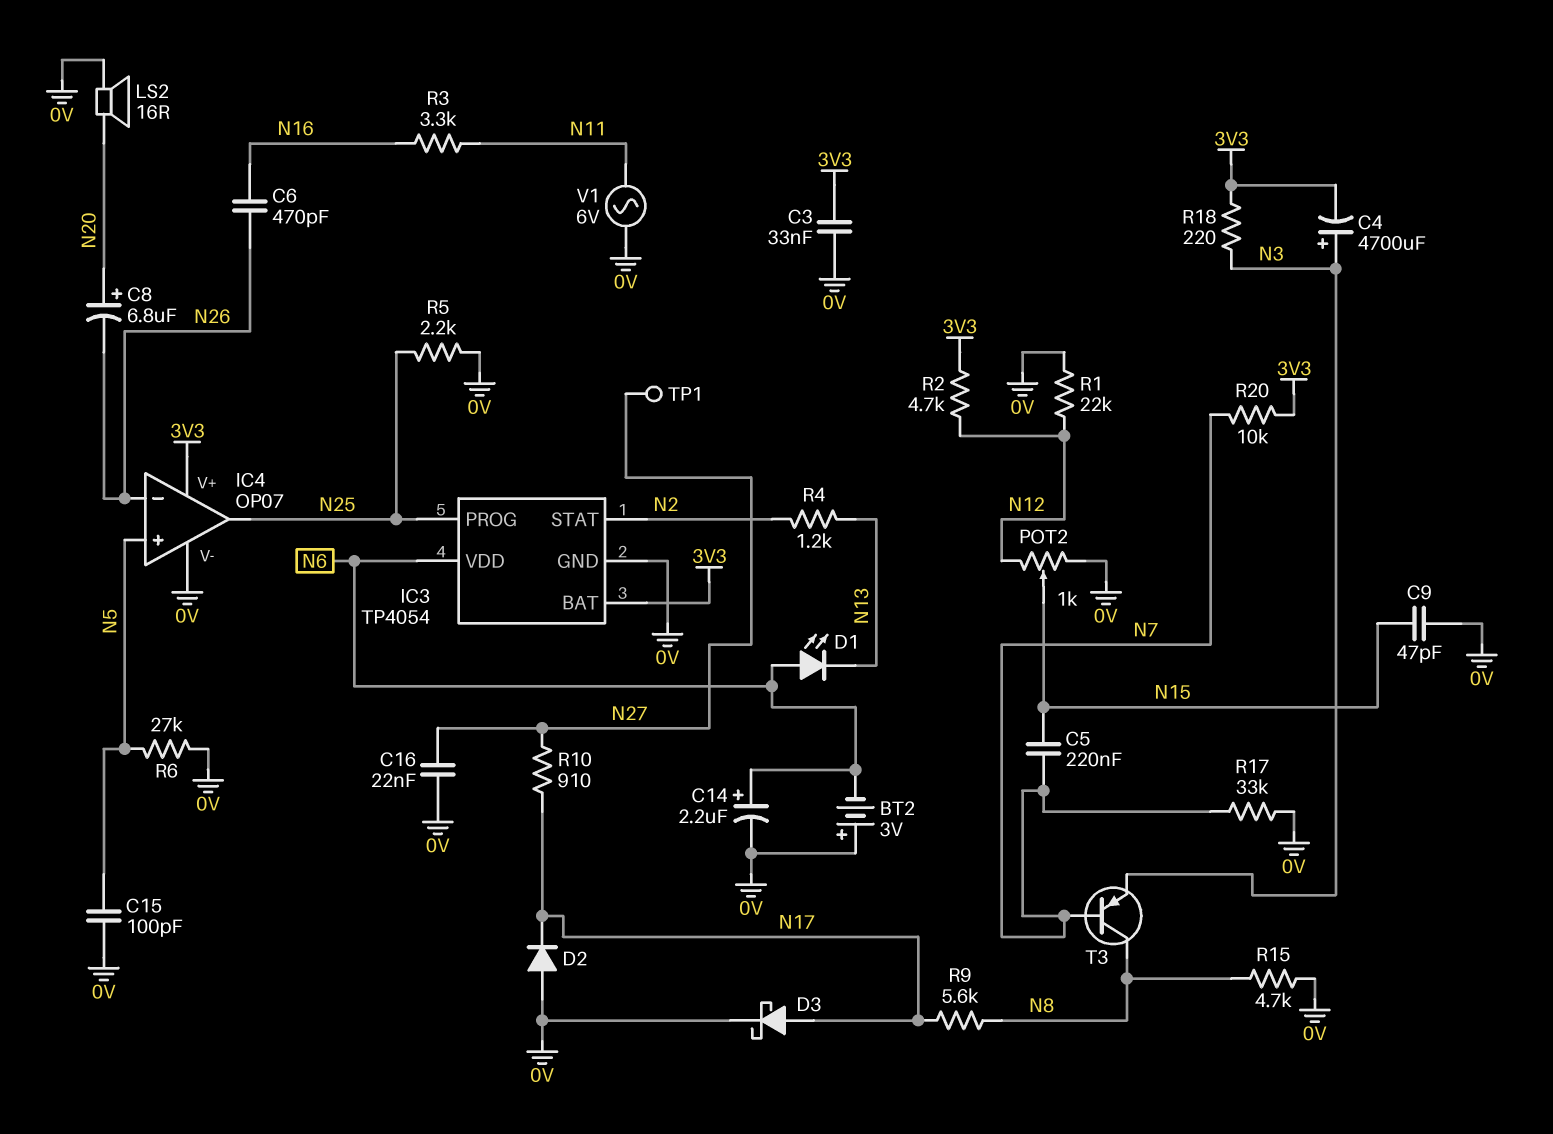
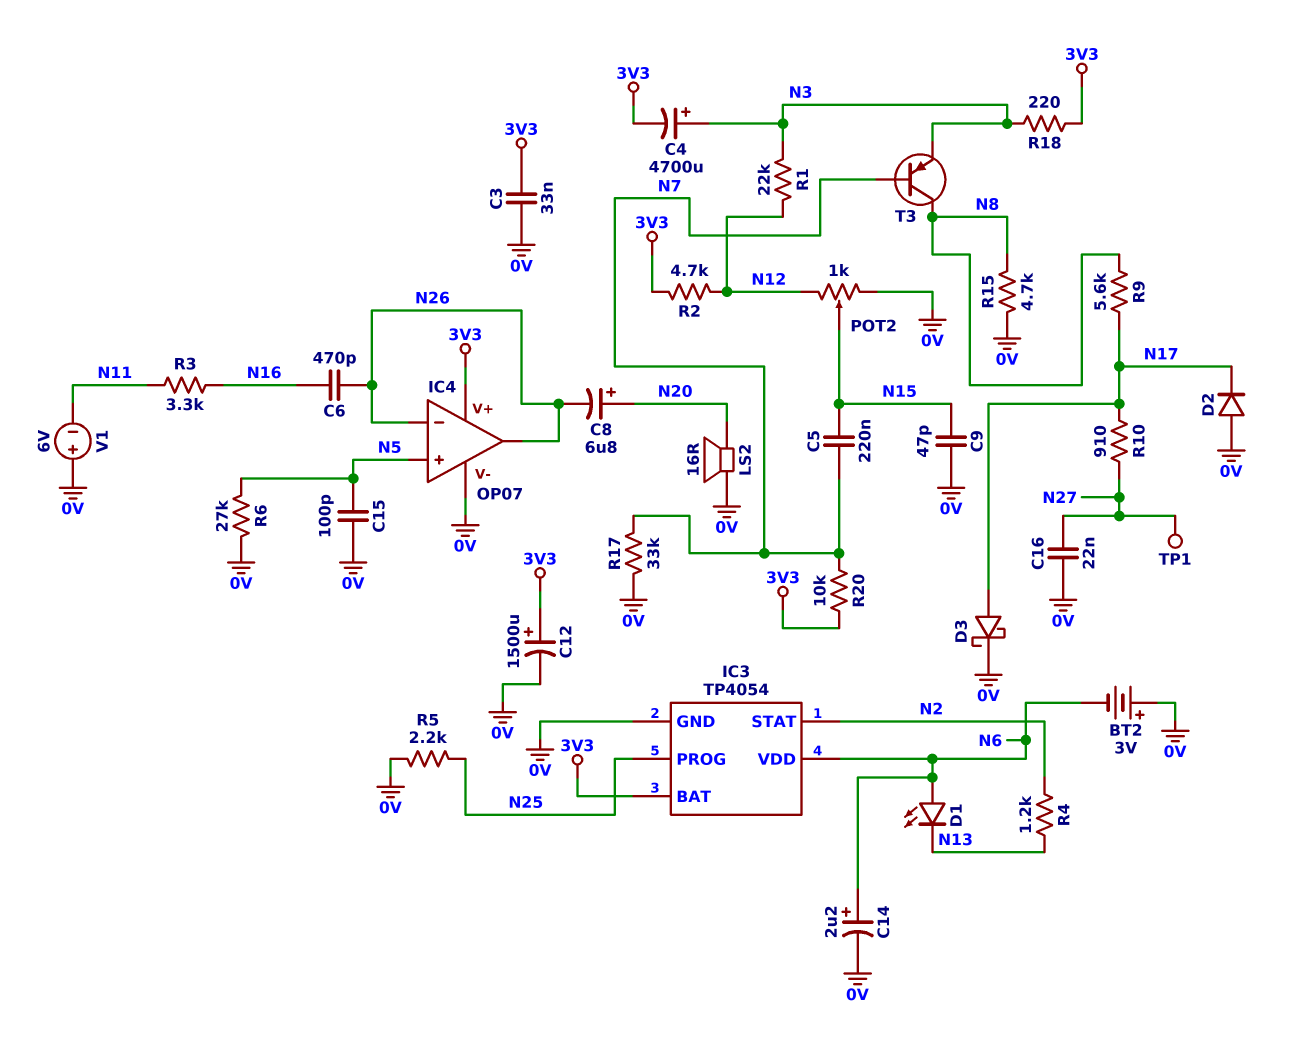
C12: none -> 1500uF (plus 3V3, minus 0V)
IC4 pin out: N25 -> N26
R1: 22k (0V, N12) -> 22k (N3, N12)
V1: AC 6V (0V, N11) -> 6V (plus 0V, minus N11)

